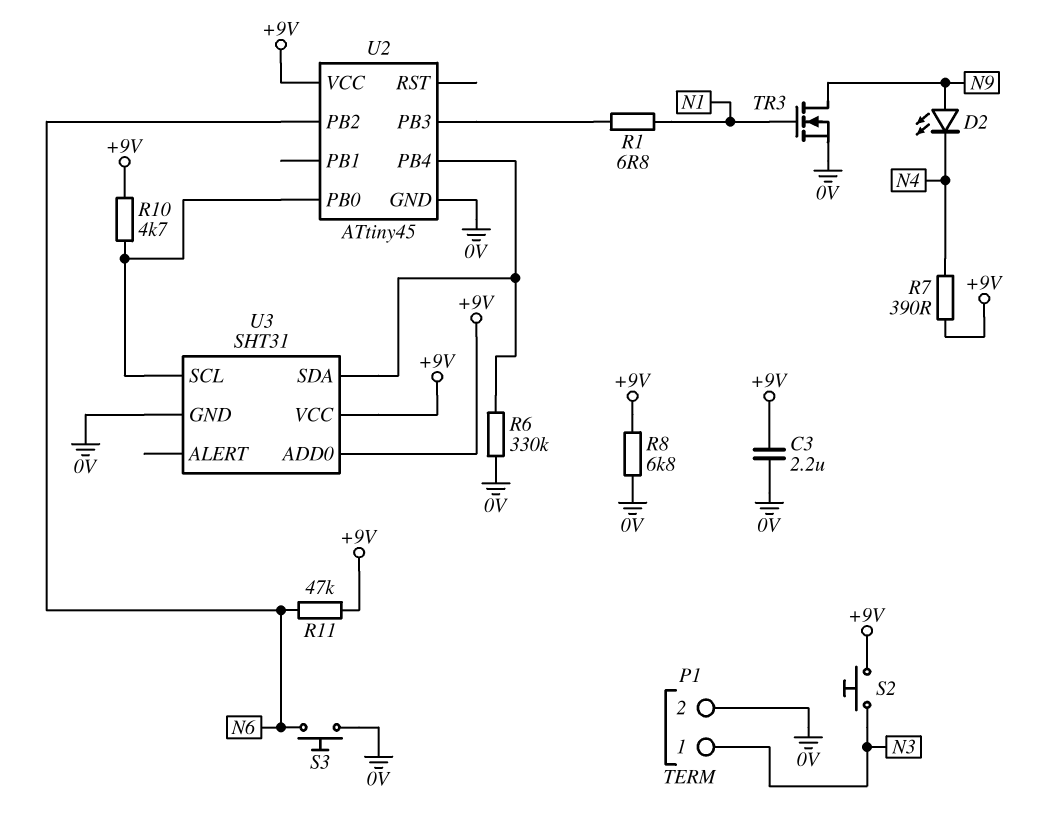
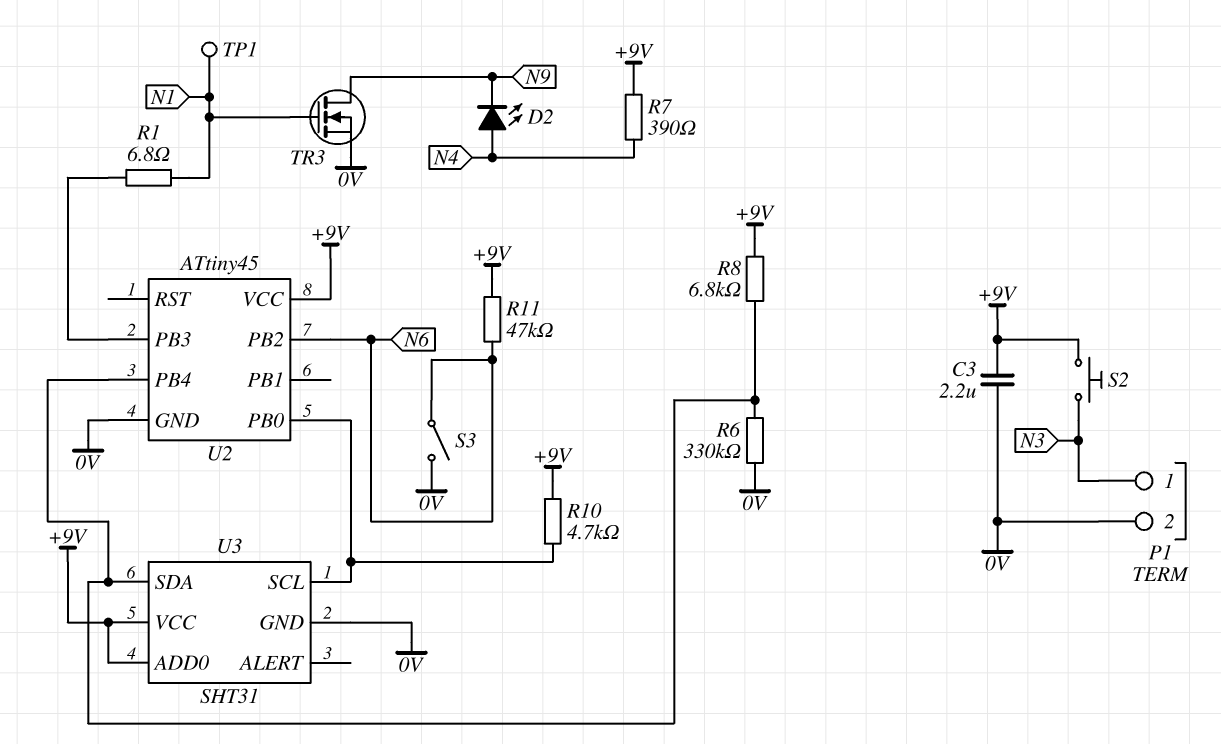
D2: LED (A N9, K N4) -> LED (A N4, K N9)
R8: 6.8k (+9V, 0V) -> 6.8k (+9V, U2/PB4)
S3: button (0V, N6) -> switch (0V, N6)
TP1: none -> test point (N1)

